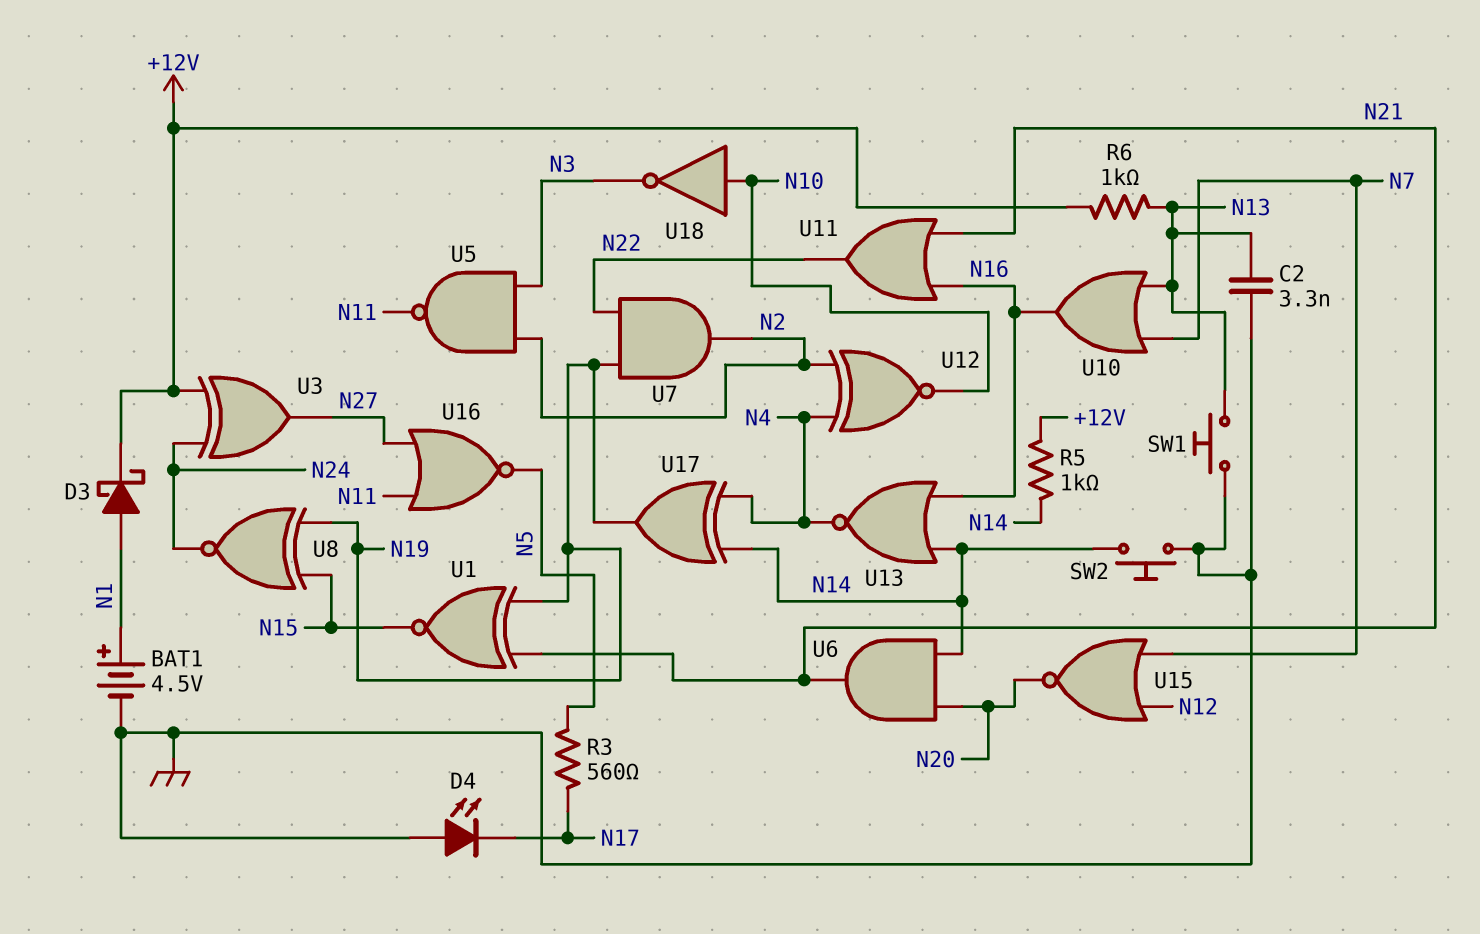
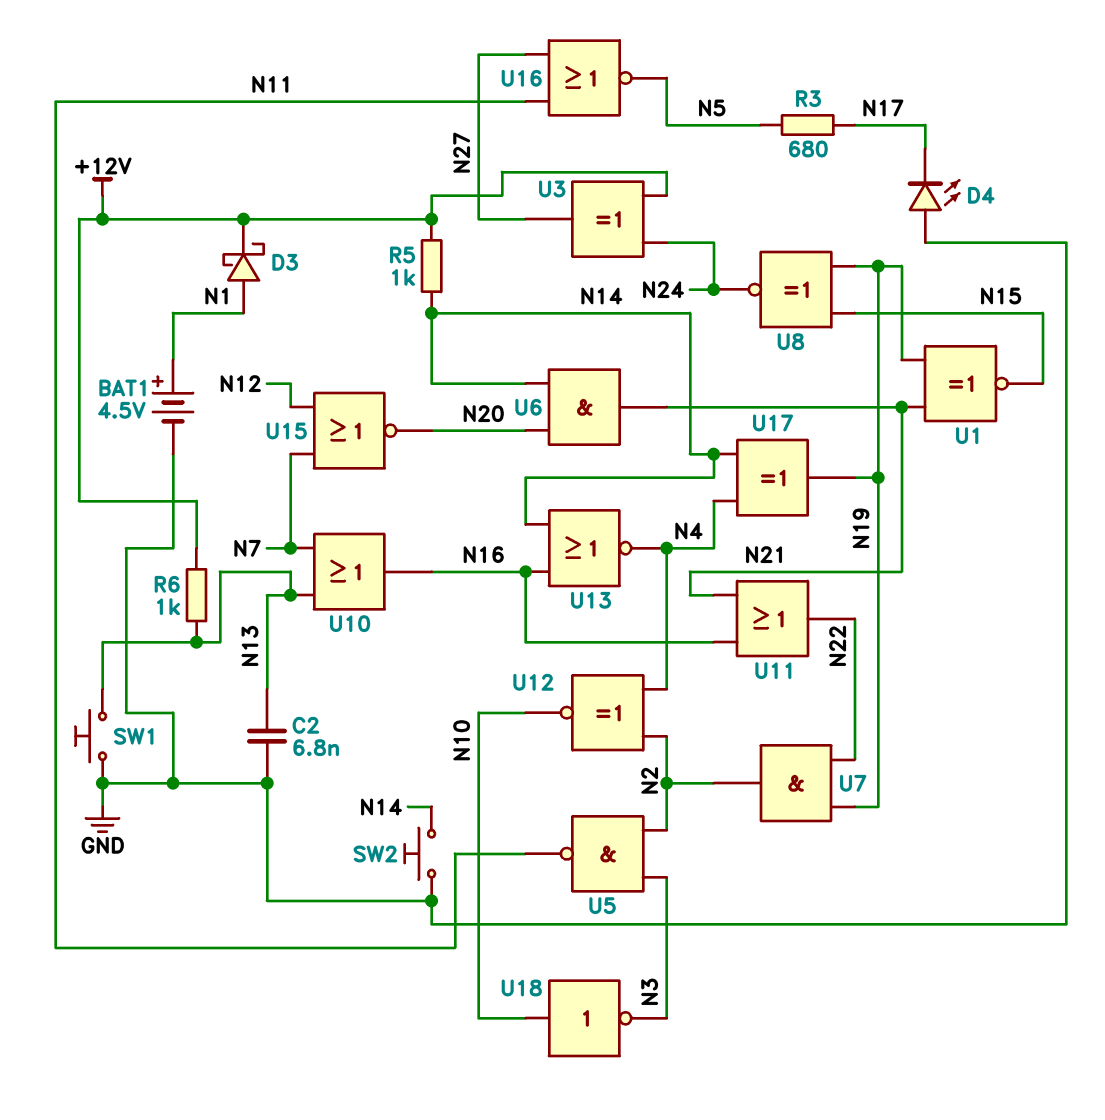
C2: 3.3nF (GND, N13) -> 6.8nF (GND, N13)
R3: 560 (N5, N17) -> 680 (N5, N17)

